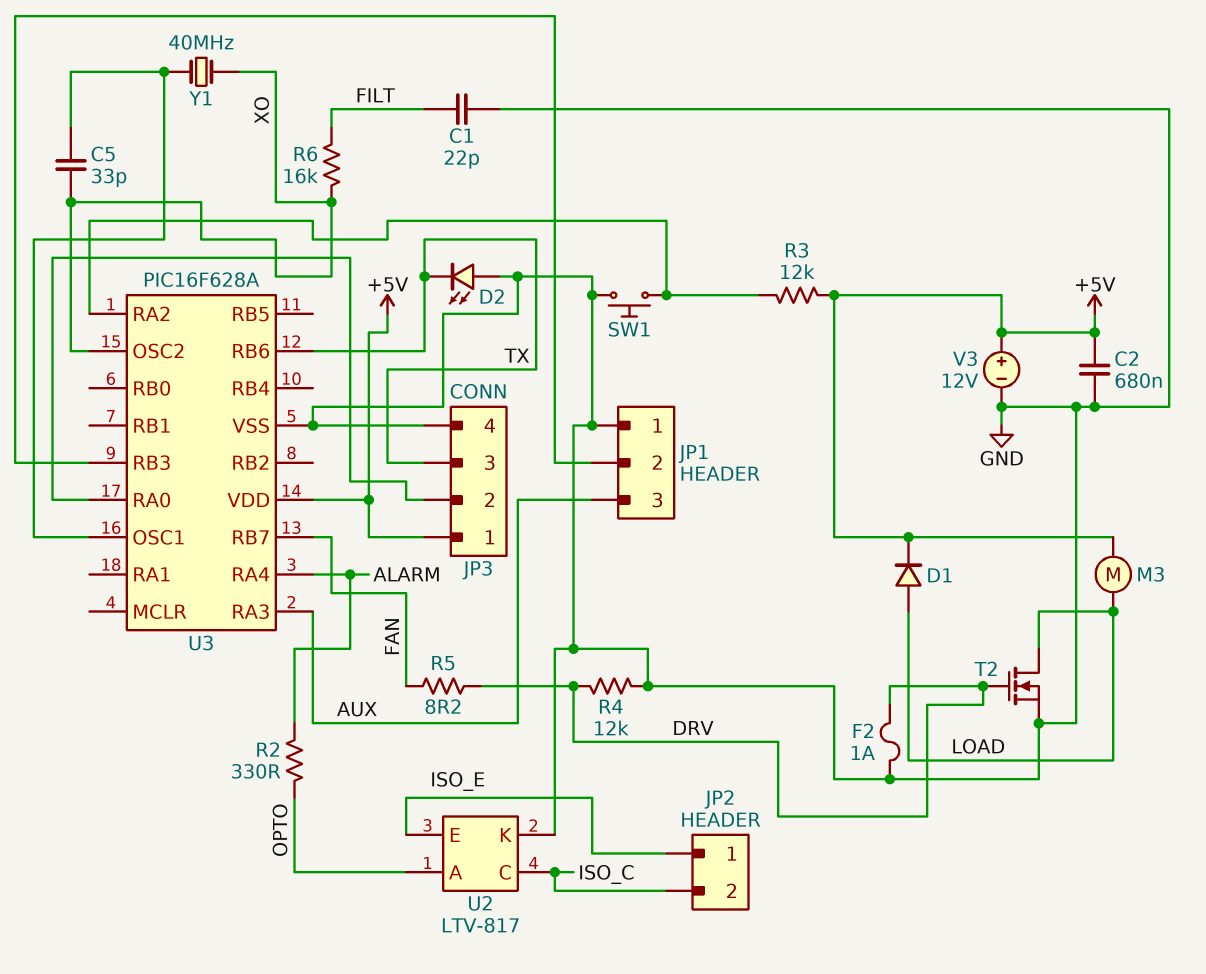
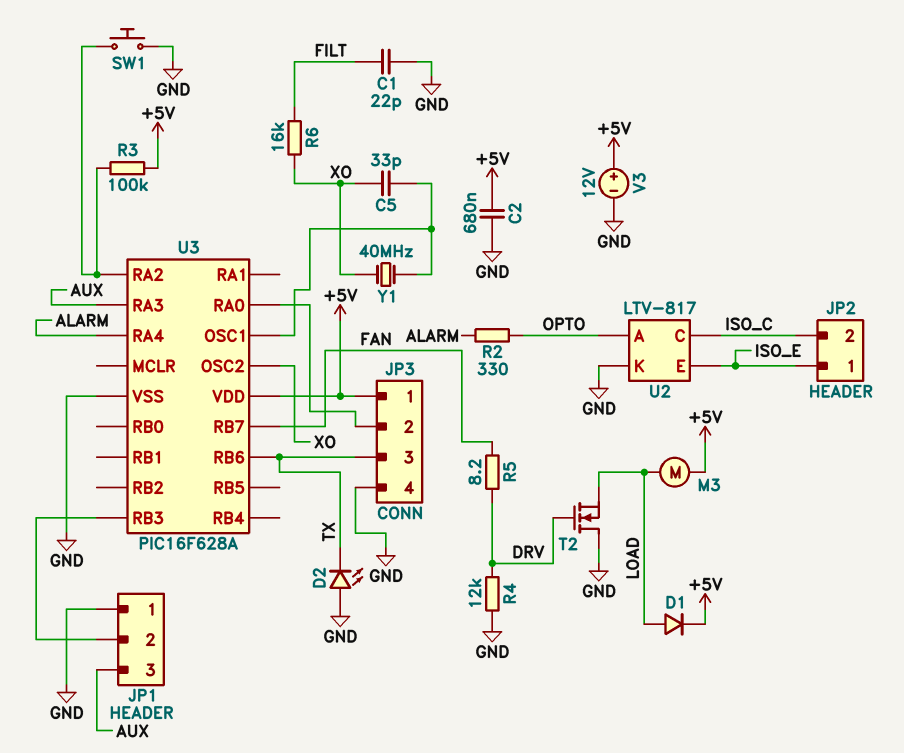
F2: 1A (DRV, GND) -> none
R3: 12k (+5V, U3/RA2) -> 100k (+5V, U3/RA2)
T2: NMOS (G DRV, D LOAD, S GND) -> NMOS (G DRV, D GND, S LOAD)

